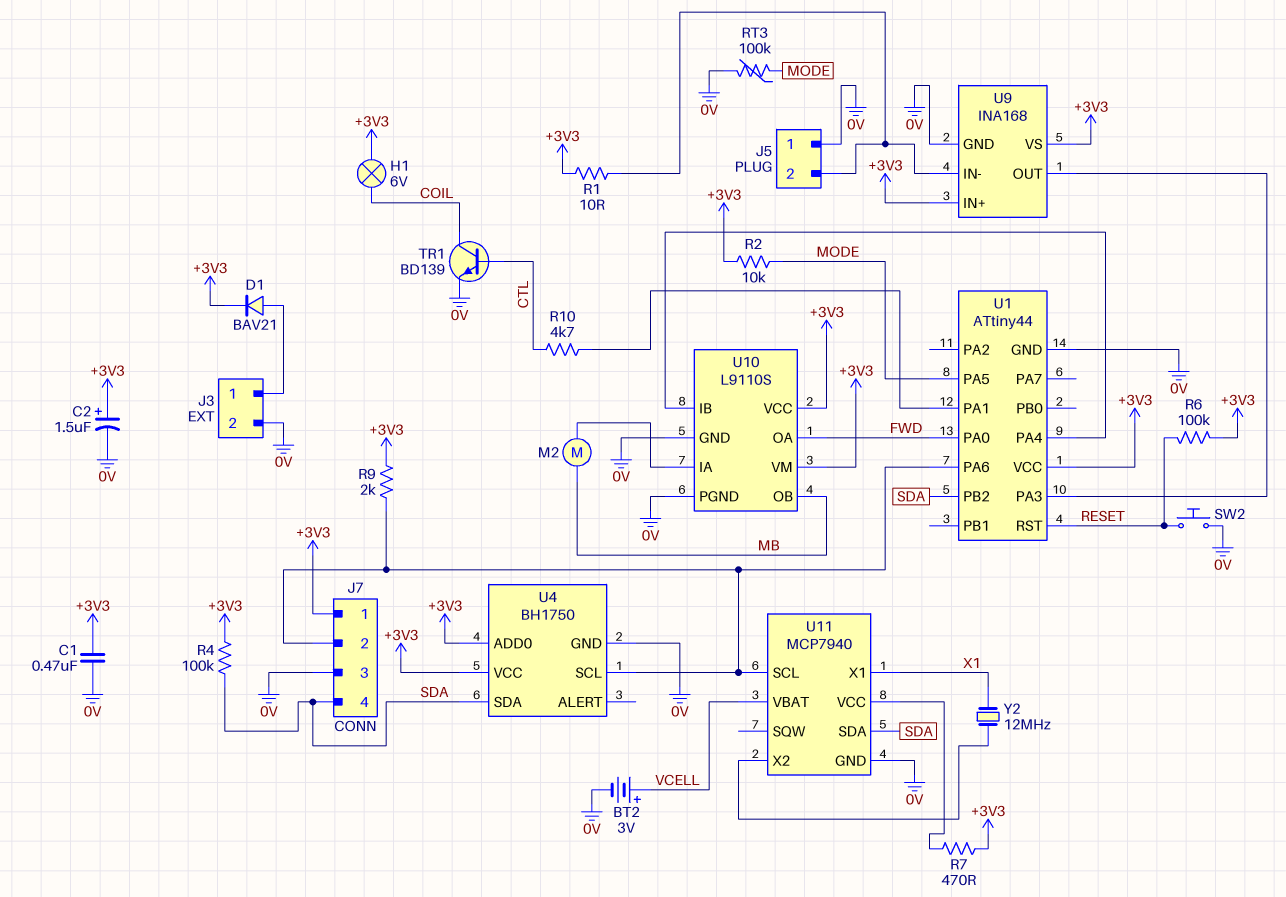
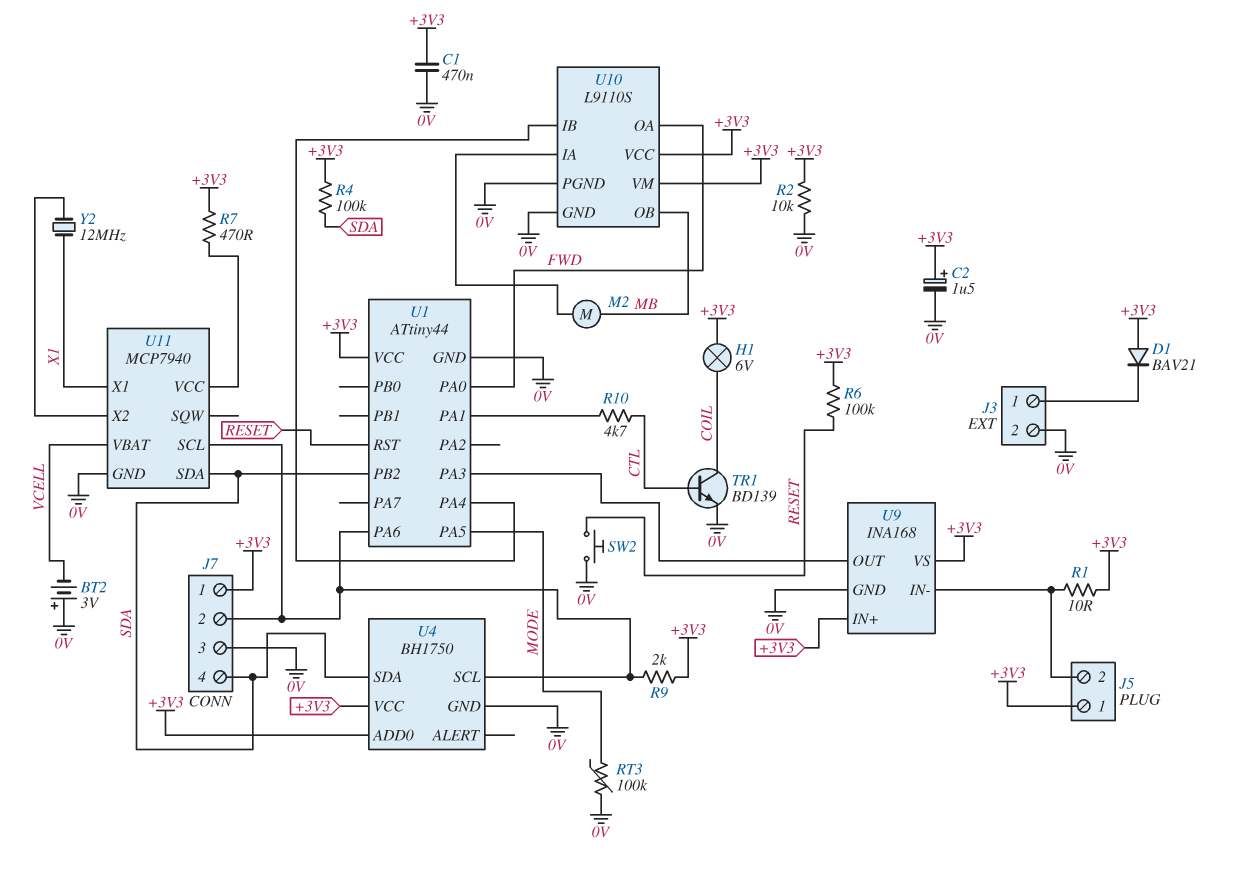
BT2: 3V (plus VCELL, minus 0V) -> 3V (plus 0V, minus VCELL)
D1: diode BAV21 (A J3/1, K +3V3) -> diode BAV21 (A +3V3, K J3/1)
J5 pin 1: 0V -> +3V3
R2: 10k (+3V3, MODE) -> 10k (+3V3, 0V)

